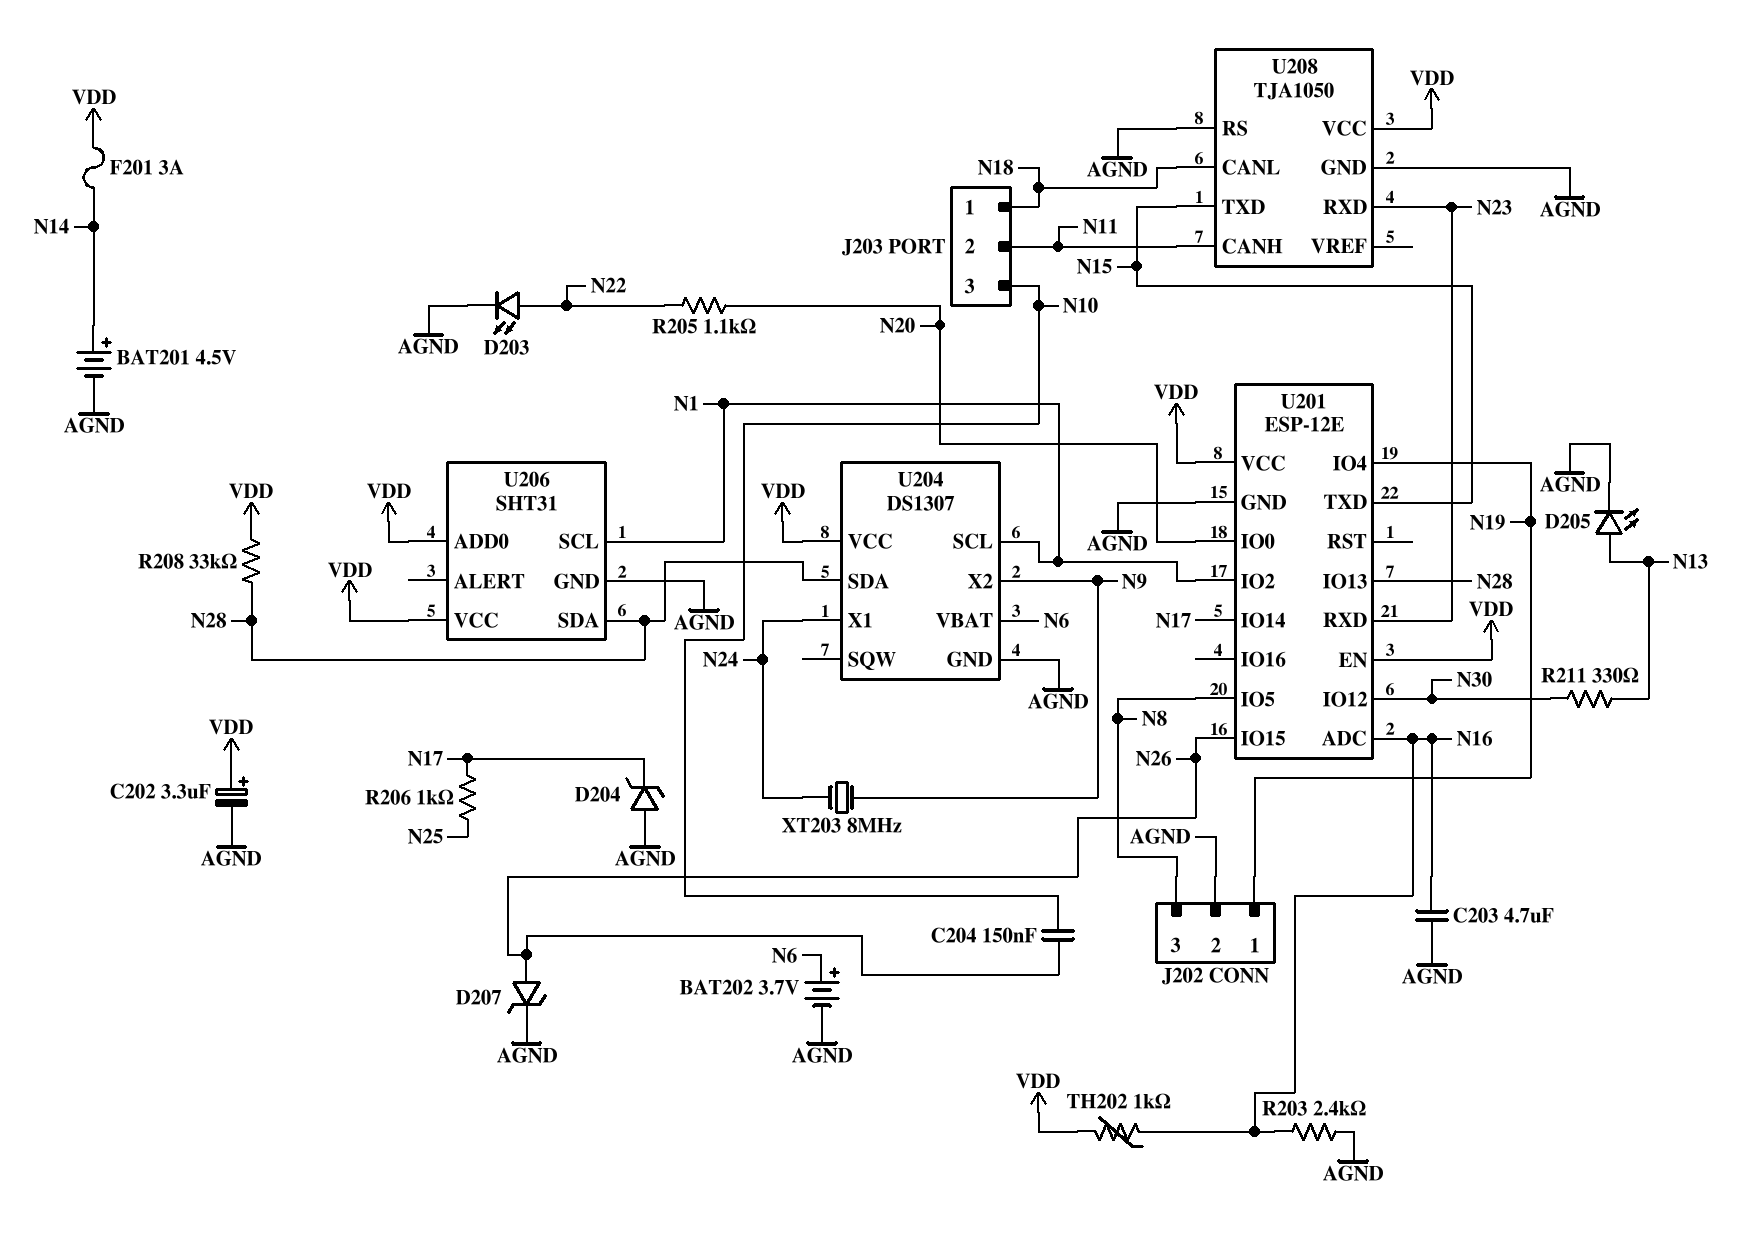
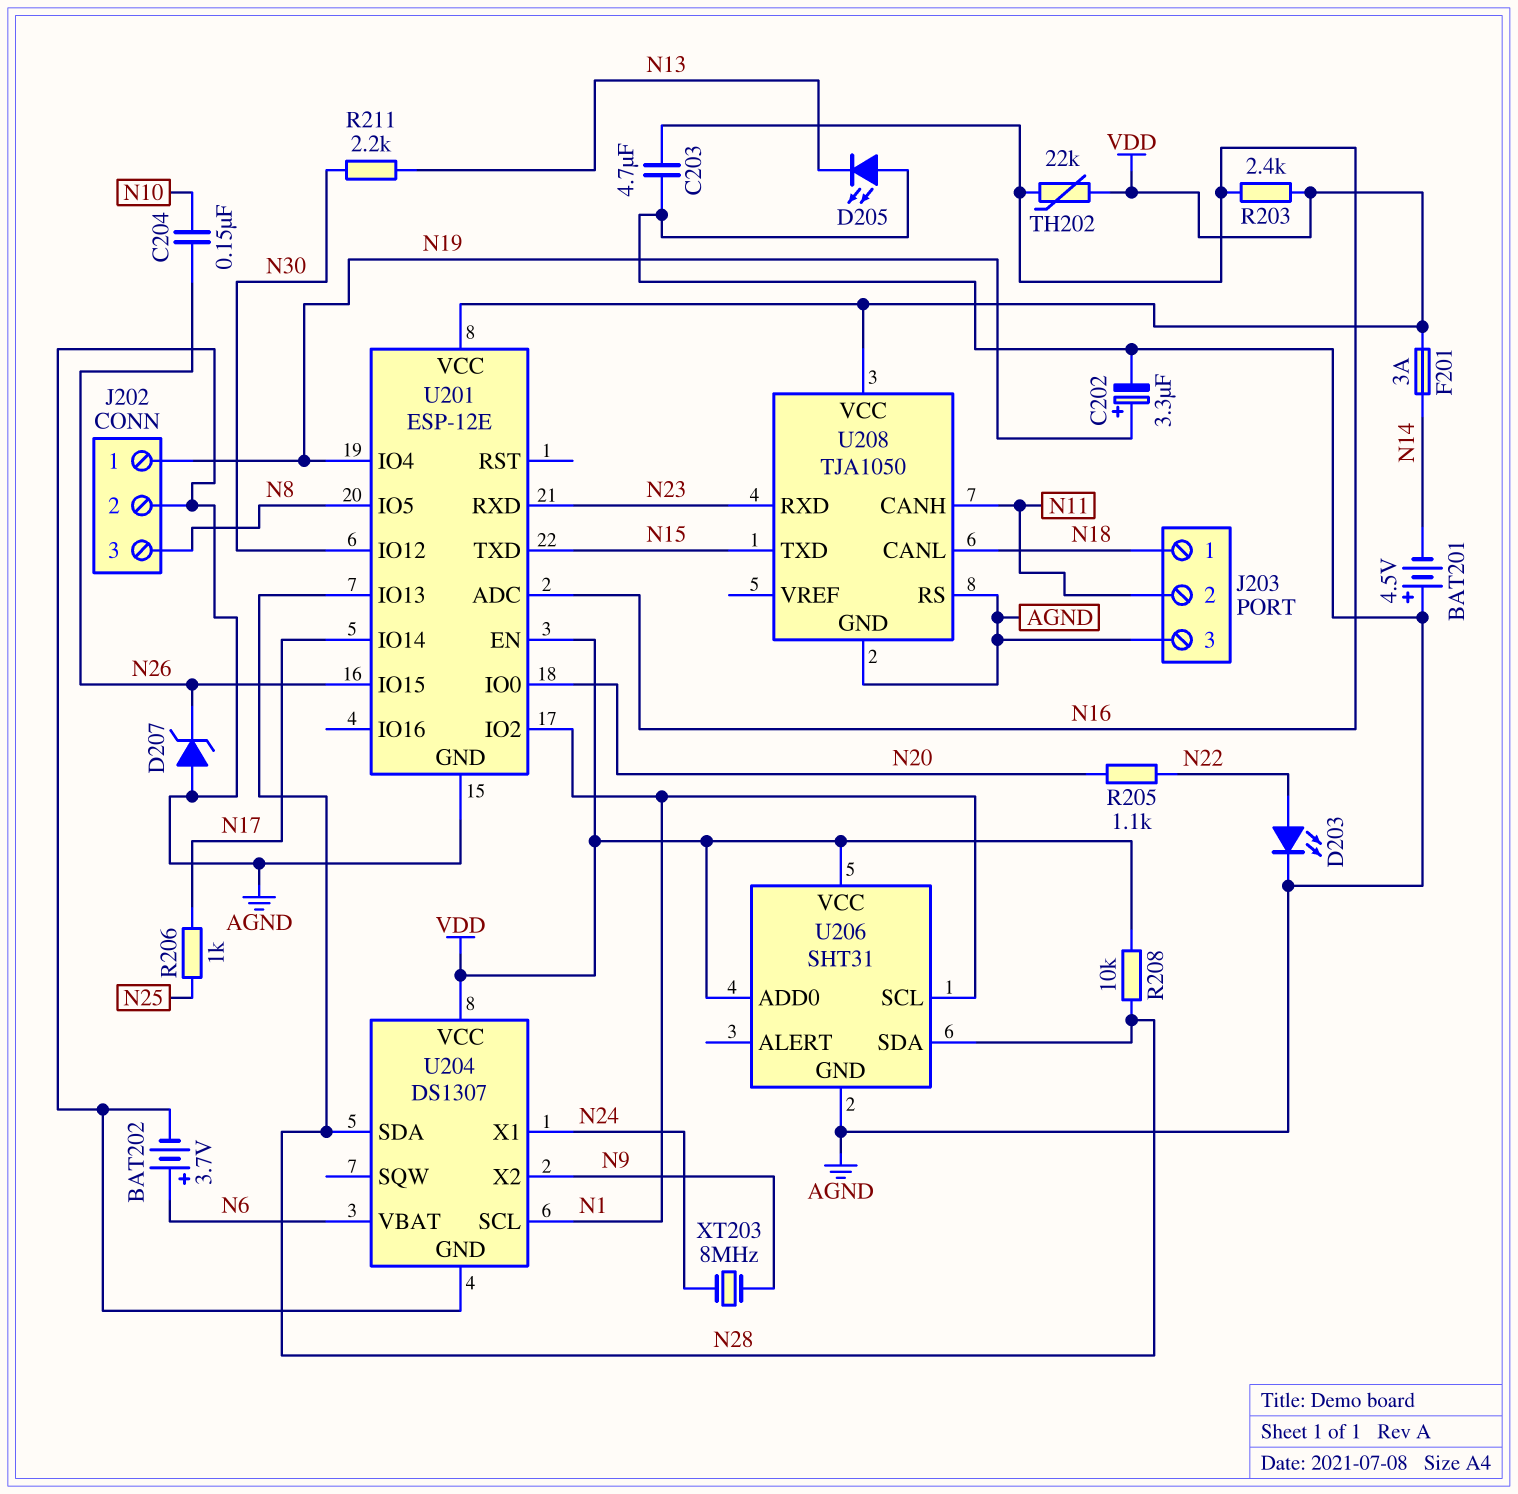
BAT201: 4.5V (plus N14, minus AGND) -> 4.5V (plus AGND, minus N14)
C202: 3.3uF (plus VDD, minus AGND) -> 3.3uF (plus N19, minus AGND)
D204: zener (A AGND, K N17) -> none
D205: LED (A N13, K AGND) -> LED (A AGND, K N13)
D207: zener (A N26, K AGND) -> zener (A AGND, K N26)
J203 pin 3: N10 -> AGND
R203: 2.4k (AGND, N16) -> 2.4k (N16, VDD)
R208: 33k (N28, VDD) -> 10k (N28, VDD)
R211: 330 (N13, N30) -> 2.2k (N13, N30)
TH202: 1k (N16, VDD) -> 22k (N16, VDD)

